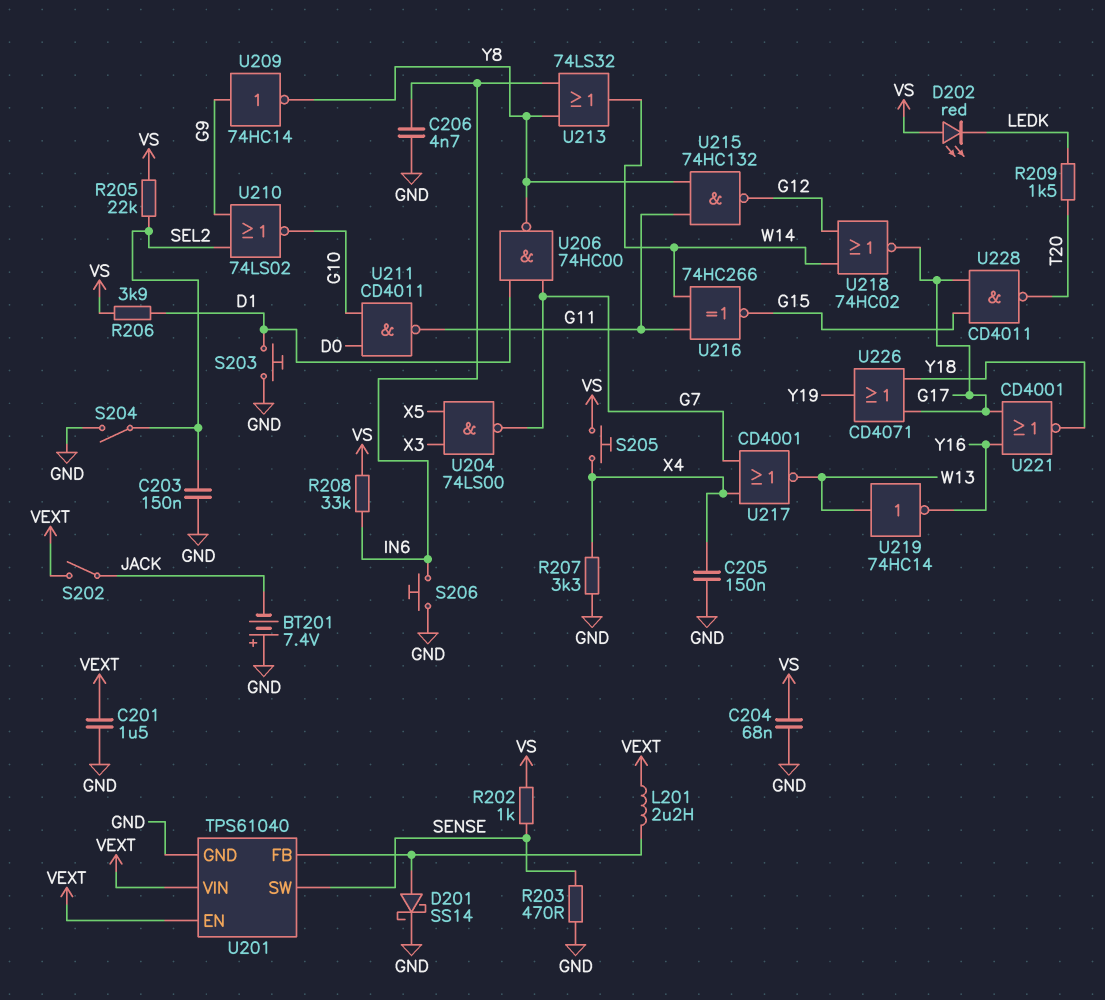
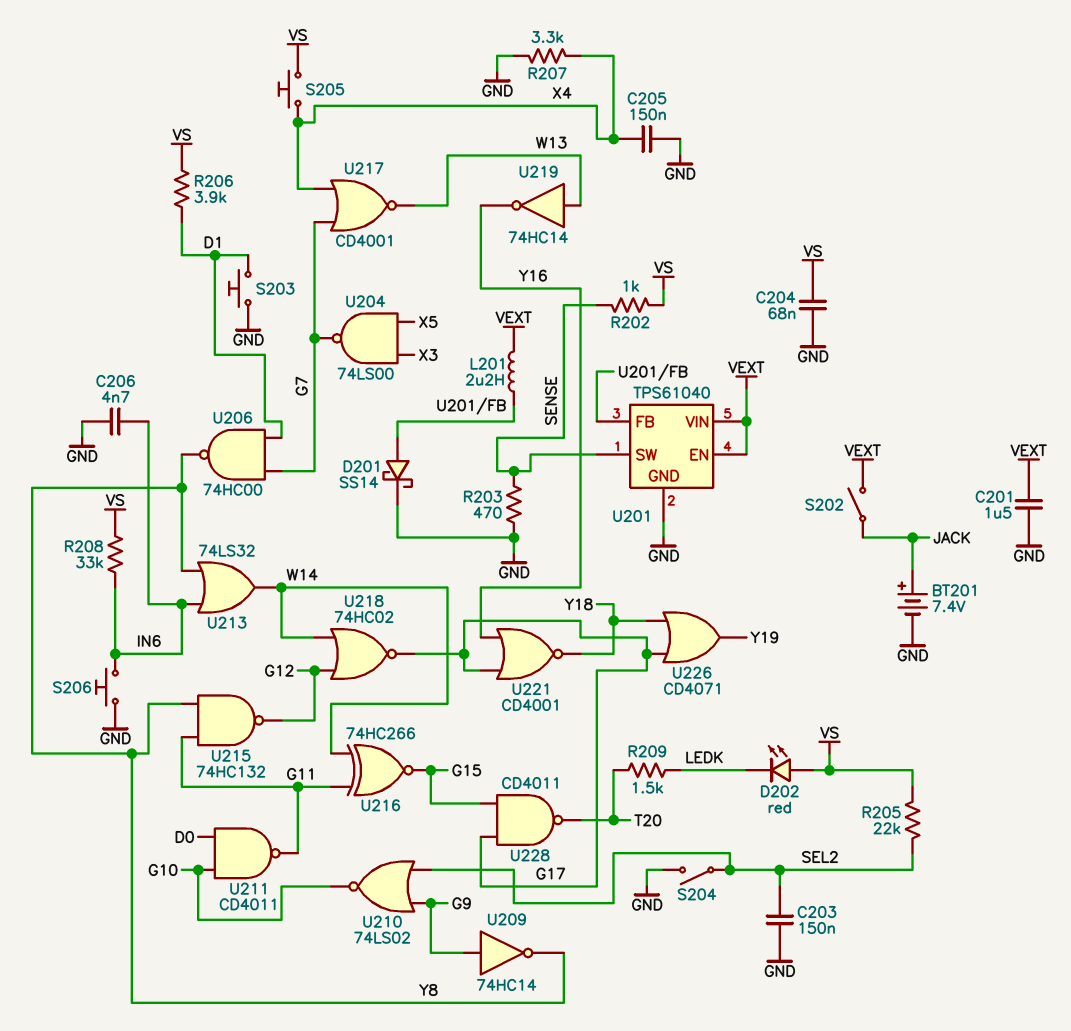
BT201: 7.4V (plus GND, minus JACK) -> 7.4V (plus JACK, minus GND)

